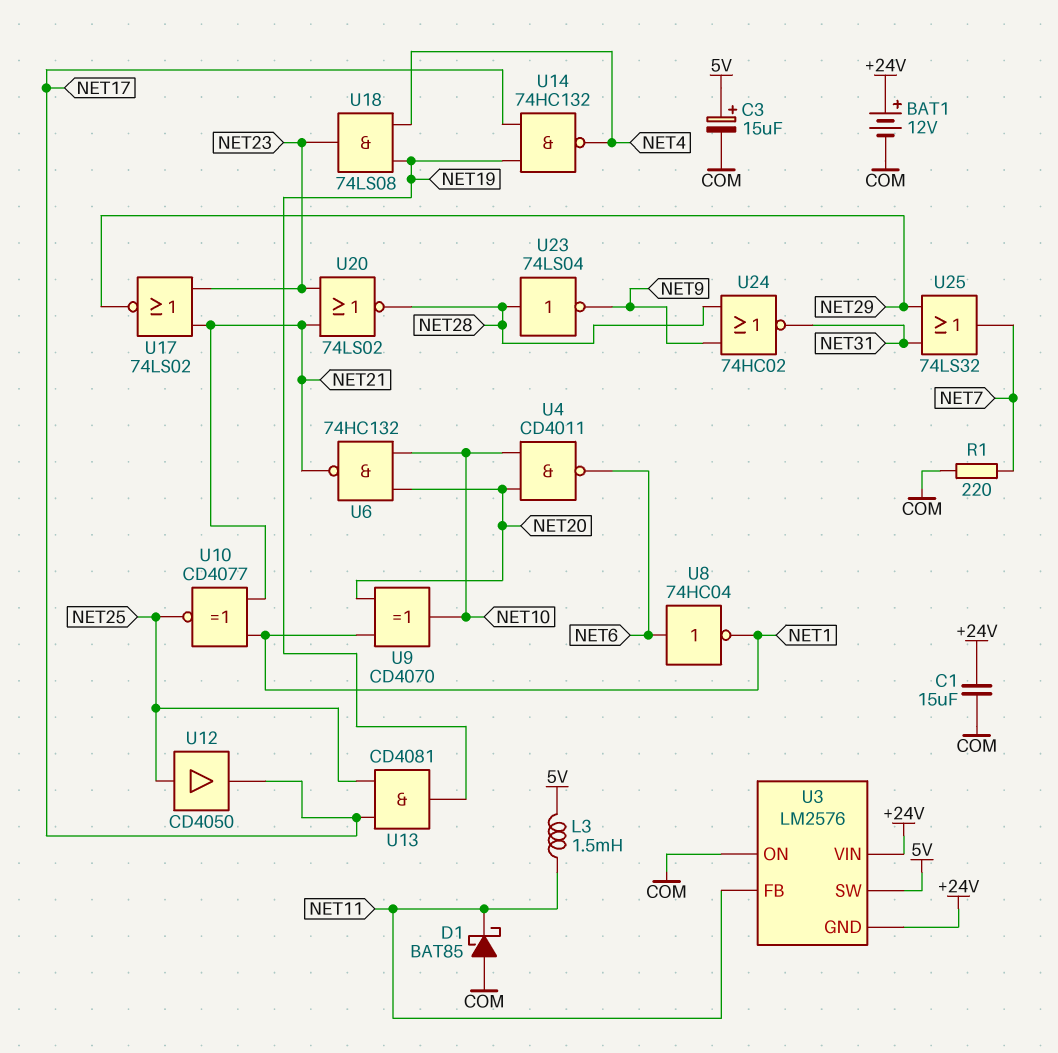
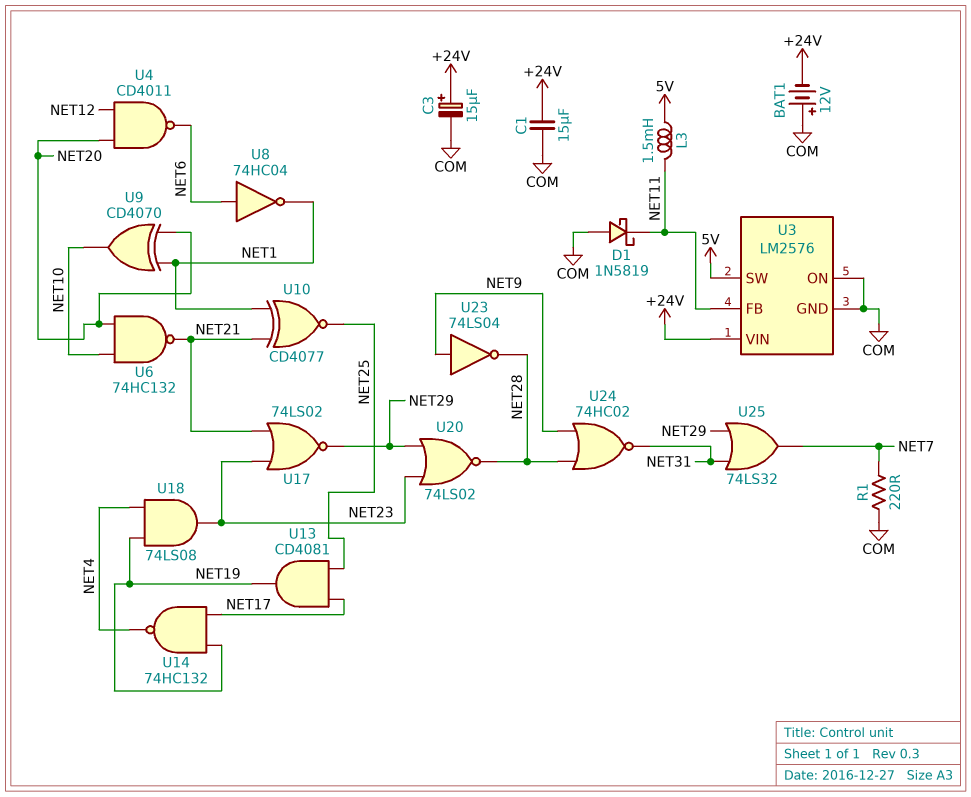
BAT1: 12V (plus +24V, minus COM) -> 12V (plus COM, minus +24V)
C3: 15uF (plus 5V, minus COM) -> 15uF (plus +24V, minus COM)
D1: schottky BAT85 (A COM, K NET11) -> schottky 1N5819 (A COM, K NET11)
U3 pin GND: +24V -> COM
U4: NAND CD4011 (in NET10, in NET20, out NET6) -> NAND CD4011 (in NET12, in NET20, out NET6)
U12: buffer CD4050 (in NET25, out NET17) -> none
U20: NOR 74LS02 (in NET21, in NET23, out NET28) -> NOR 74LS02 (in NET23, in NET29, out NET28)
U23: NOT 74LS04 (in NET28, out NET9) -> NOT 74LS04 (in NET9, out NET28)

